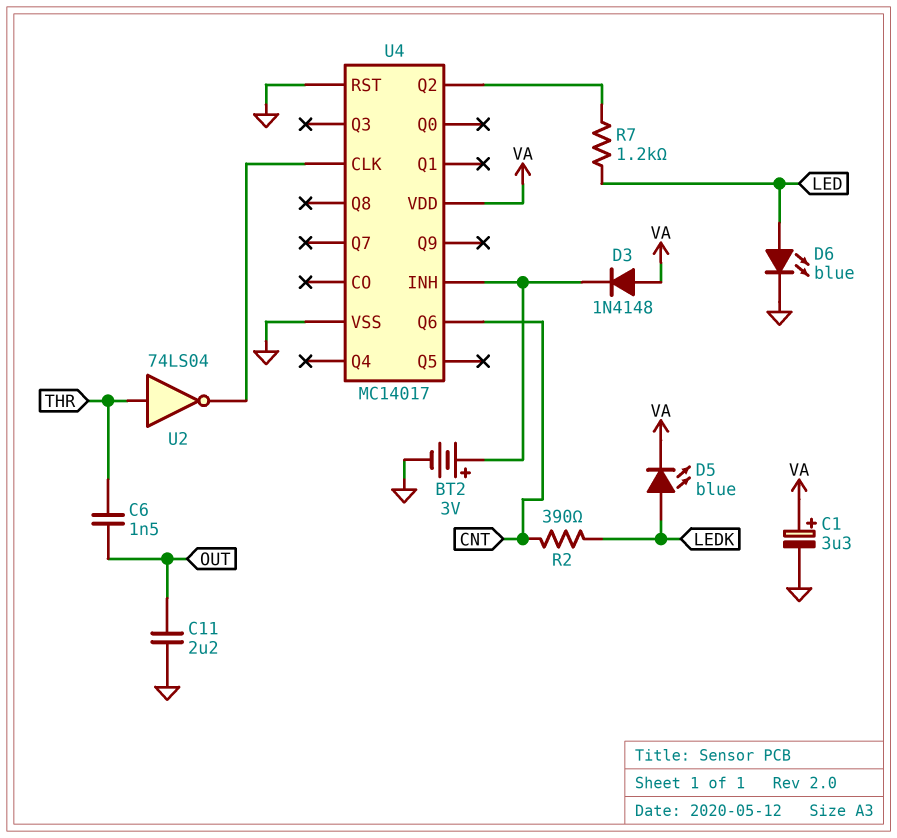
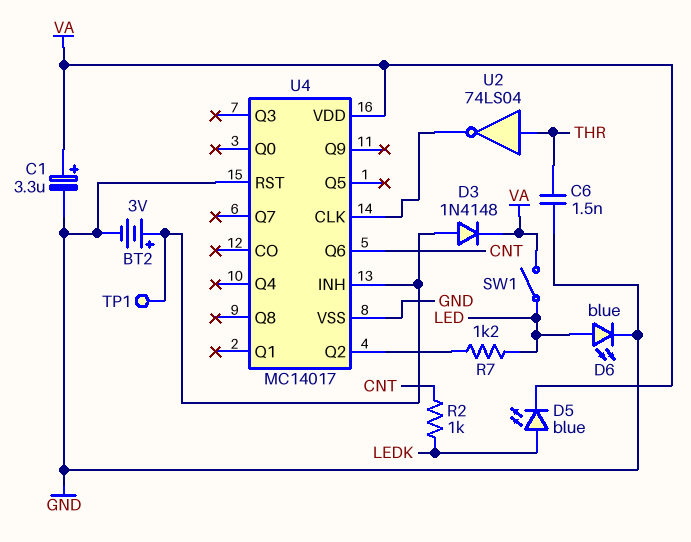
C6: 1.5nF (OUT, THR) -> 1.5nF (GND, THR)
C11: 2.2uF (GND, OUT) -> none
D3: diode 1N4148 (A VA, K U4/INH) -> diode 1N4148 (A U4/INH, K VA)
R2: 390 (CNT, LEDK) -> 1k (CNT, LEDK)
SW1: none -> switch (LED, VA)
TP1: none -> test point (U4/INH)

